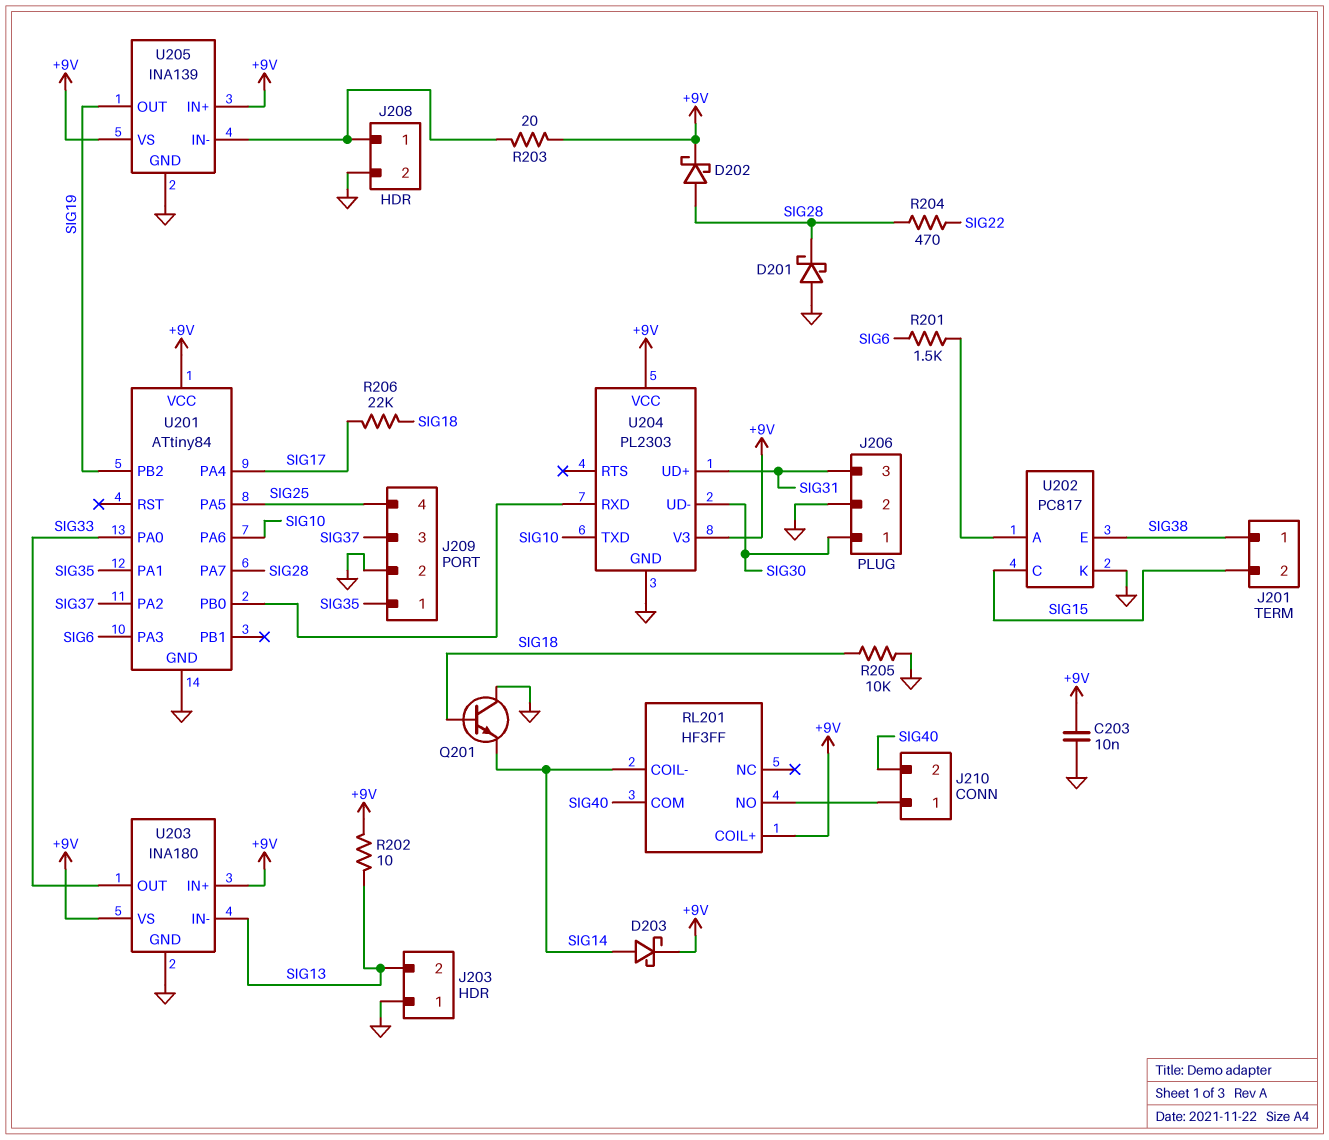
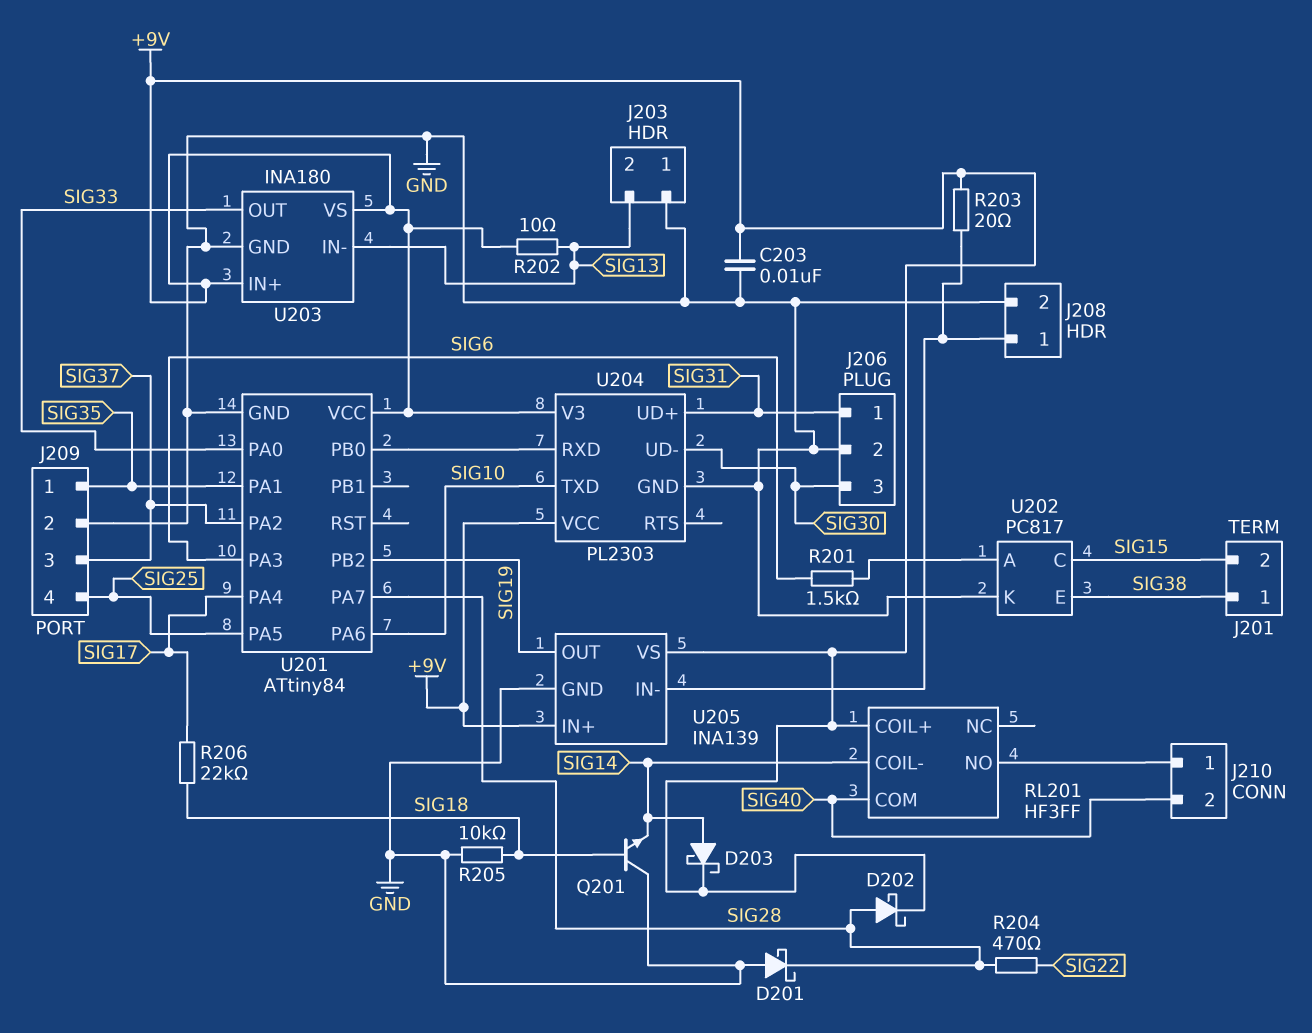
J206 pin 1: SIG30 -> SIG31
J206 pin 3: SIG31 -> SIG30

